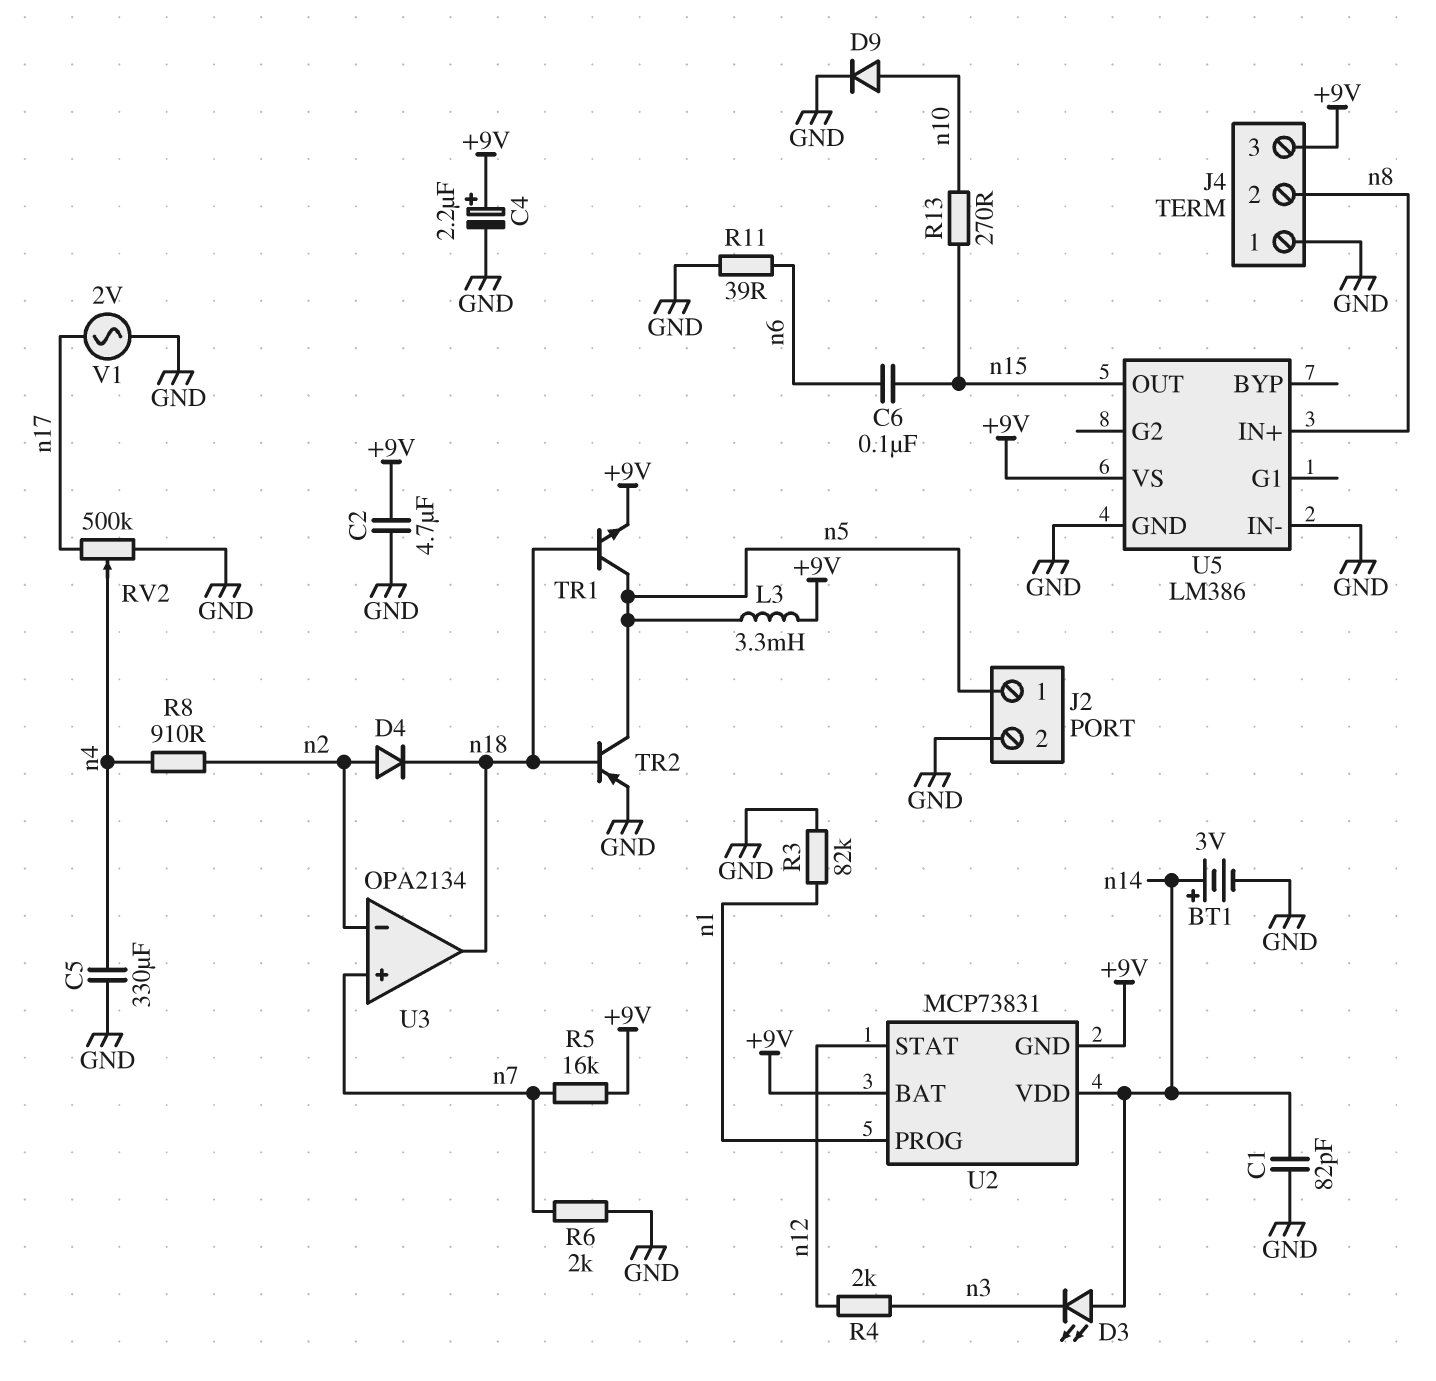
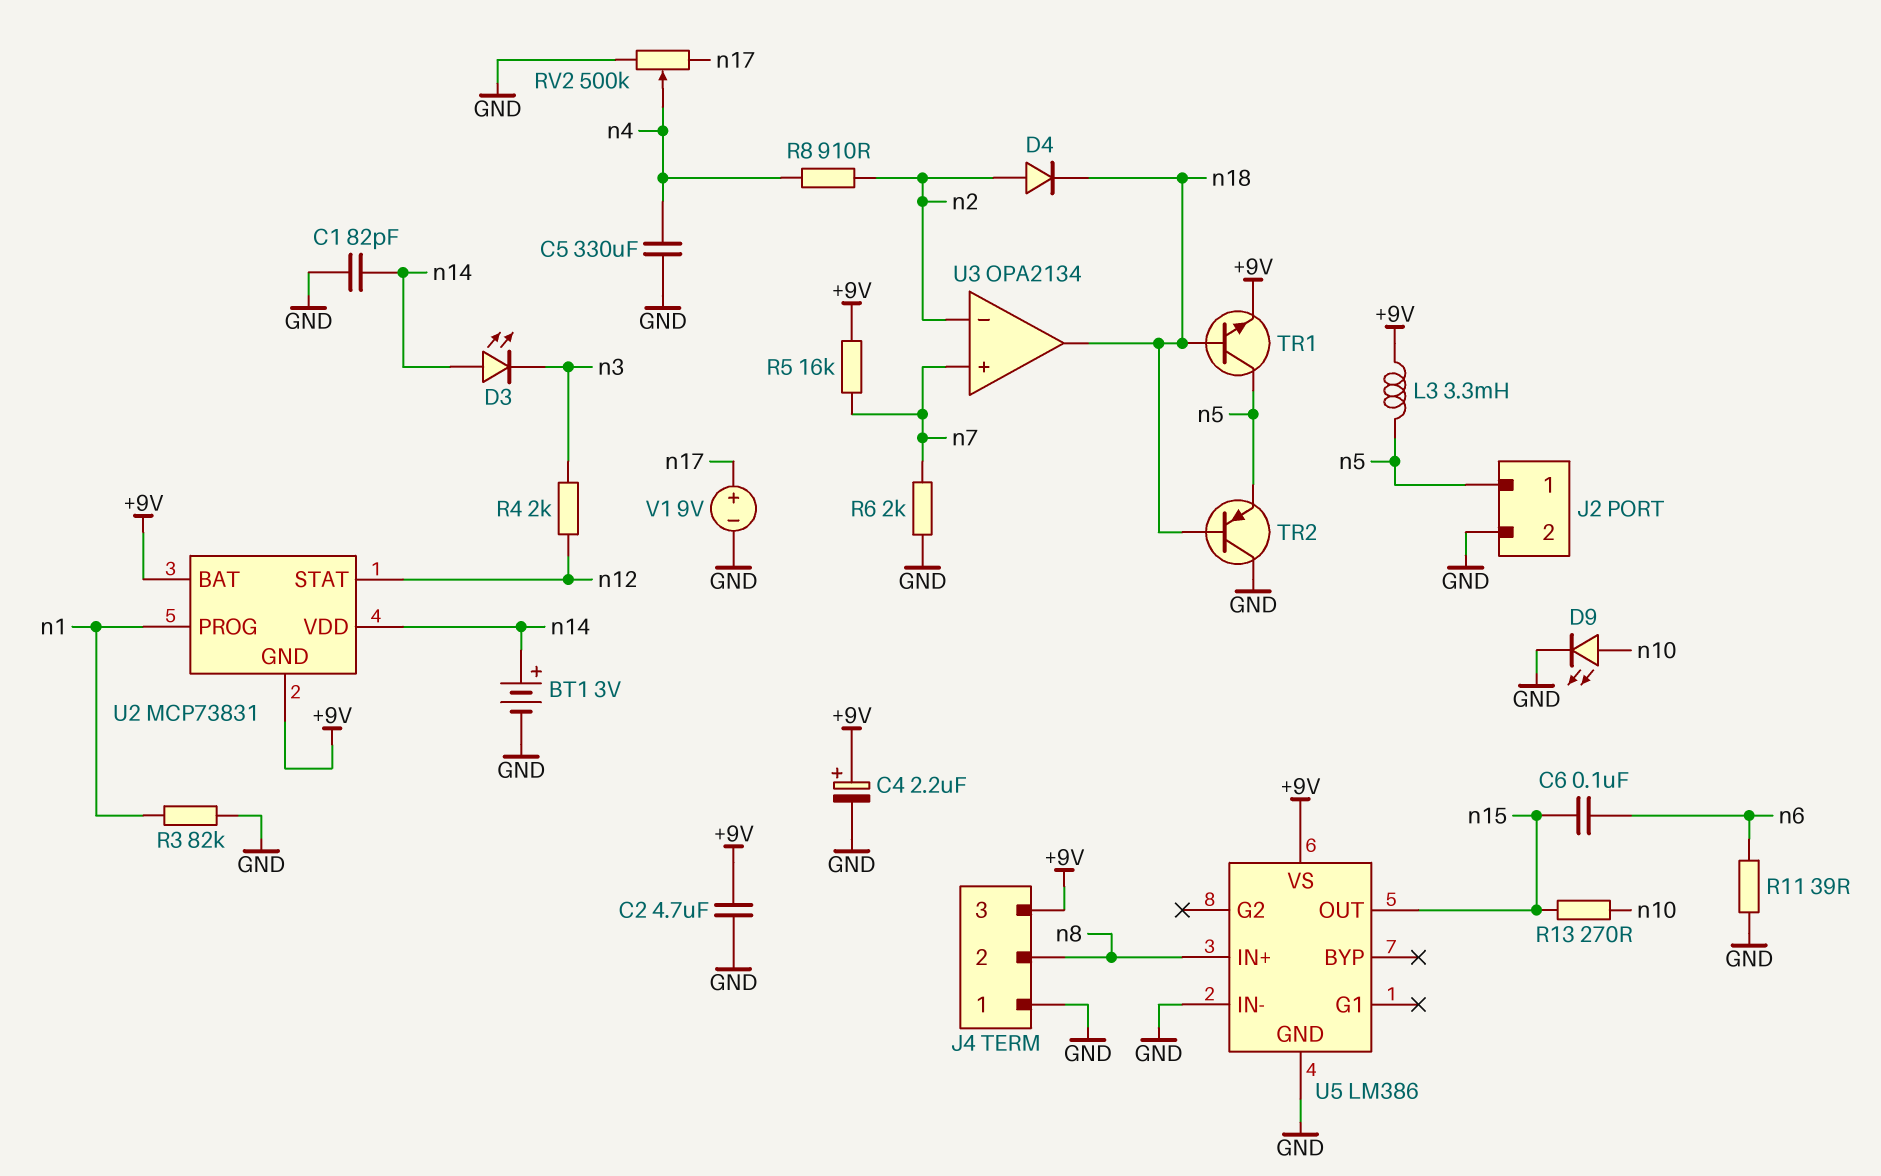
D9: diode (A n10, K GND) -> LED (A n10, K GND)
TR2: PNP (B n18, C n5, E GND) -> PNP (B n18, C GND, E n5)
V1: AC 2V (GND, n17) -> 9V (plus n17, minus GND)

